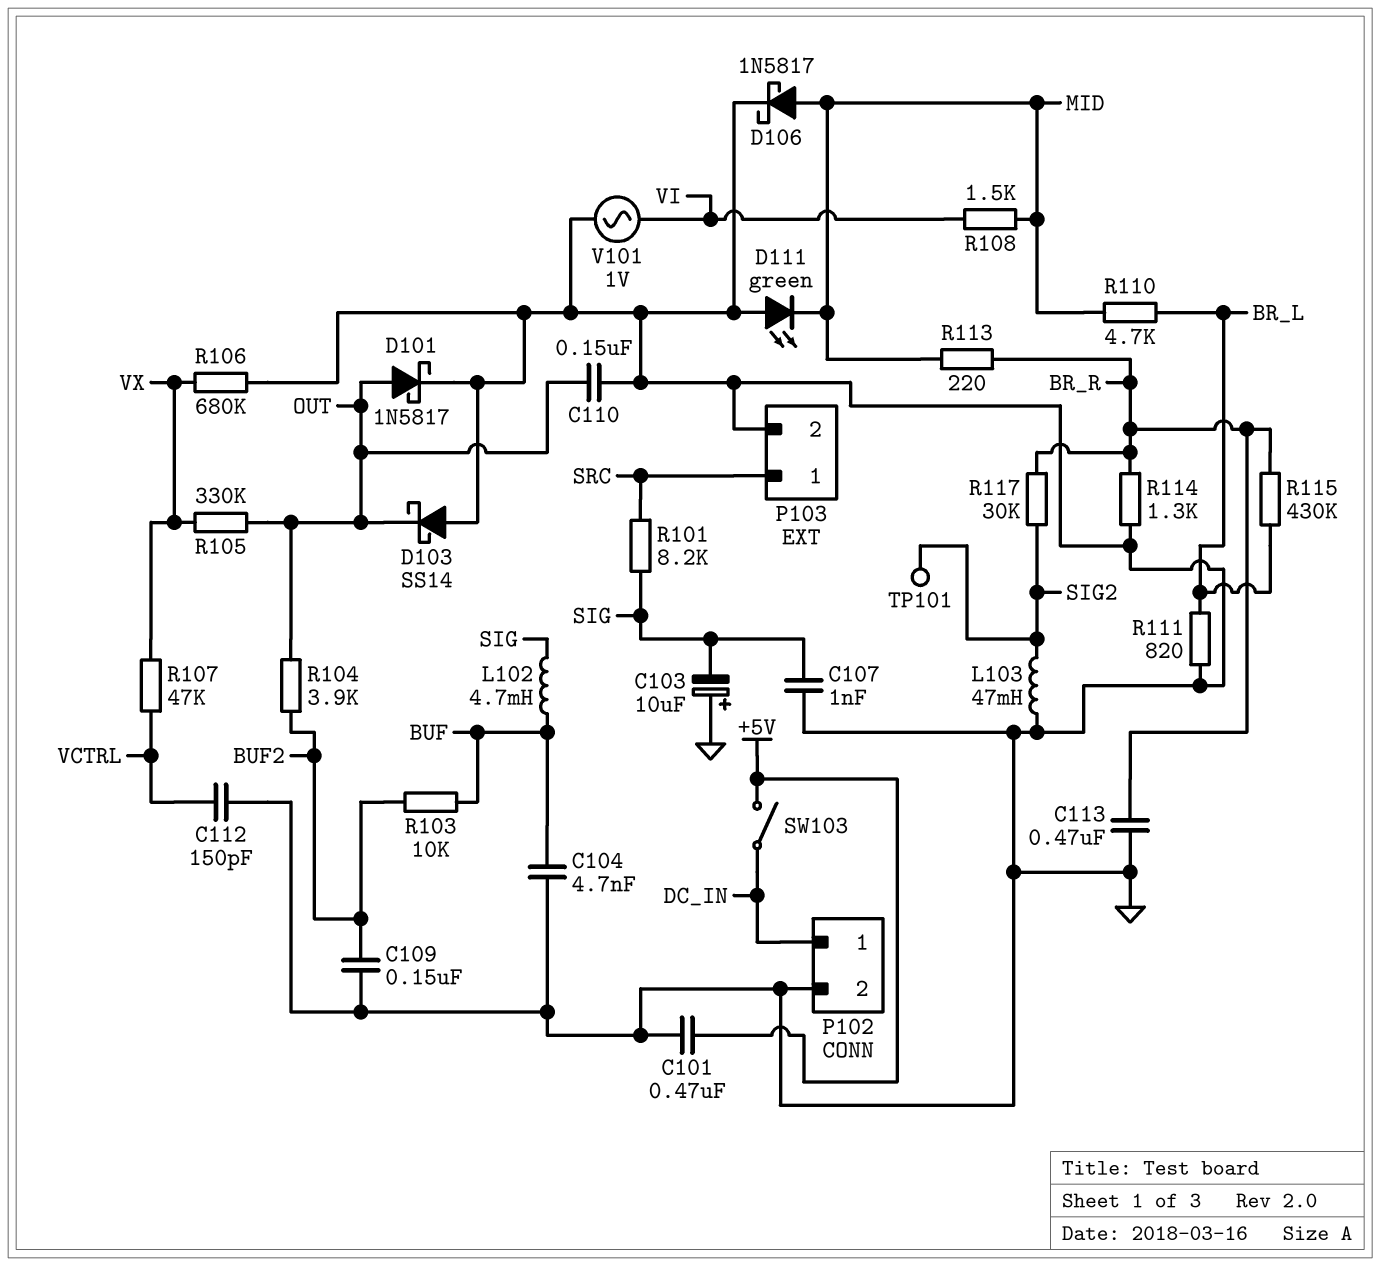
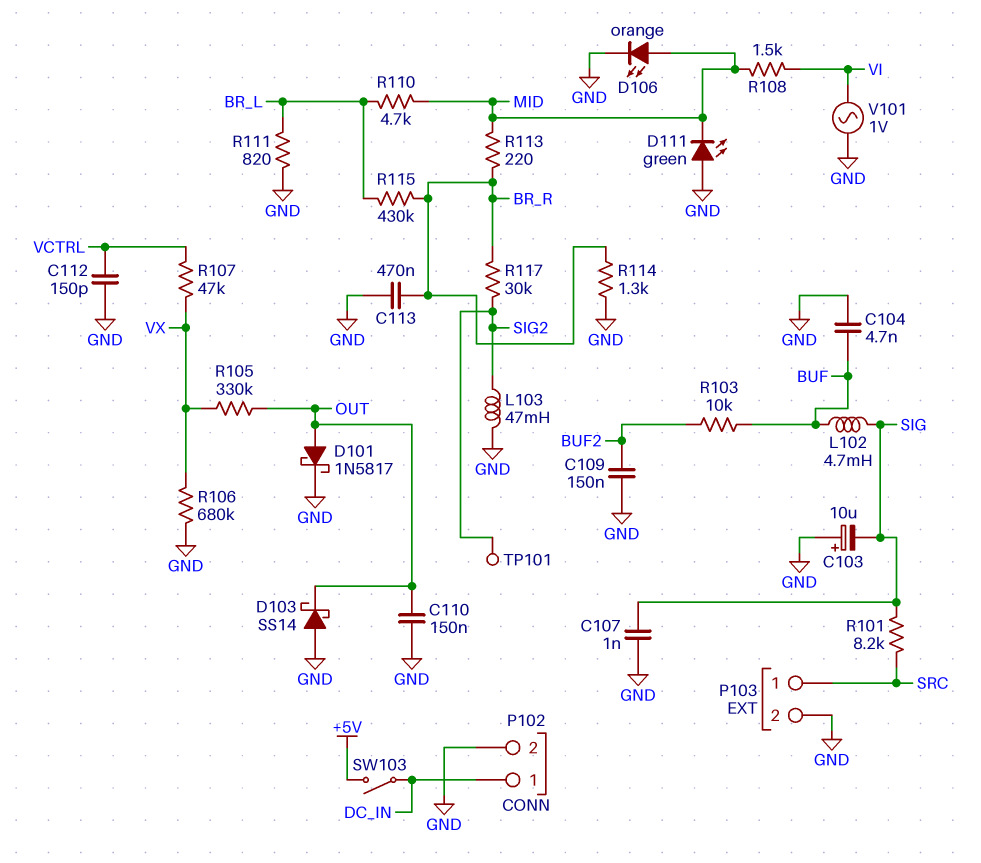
C101: 470nF (+5V, GND) -> none
D106: schottky 1N5817 (A MID, K GND) -> LED orange (A MID, K GND)
R104: 3.9k (BUF2, OUT) -> none

